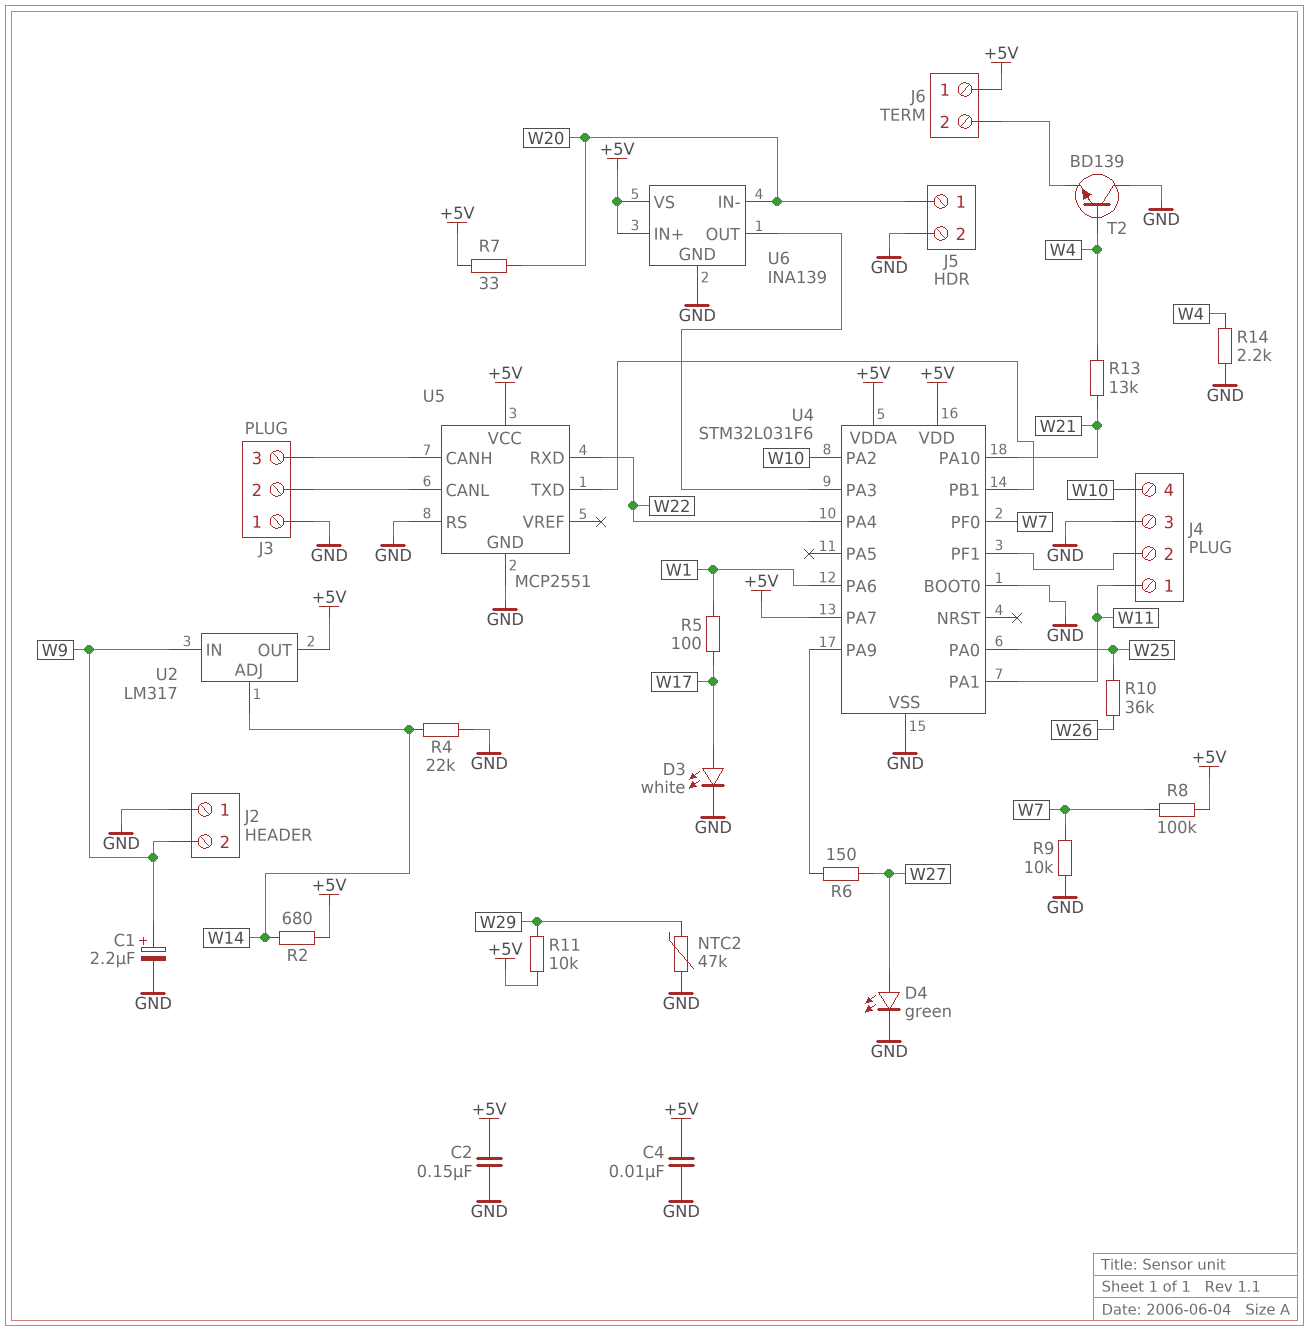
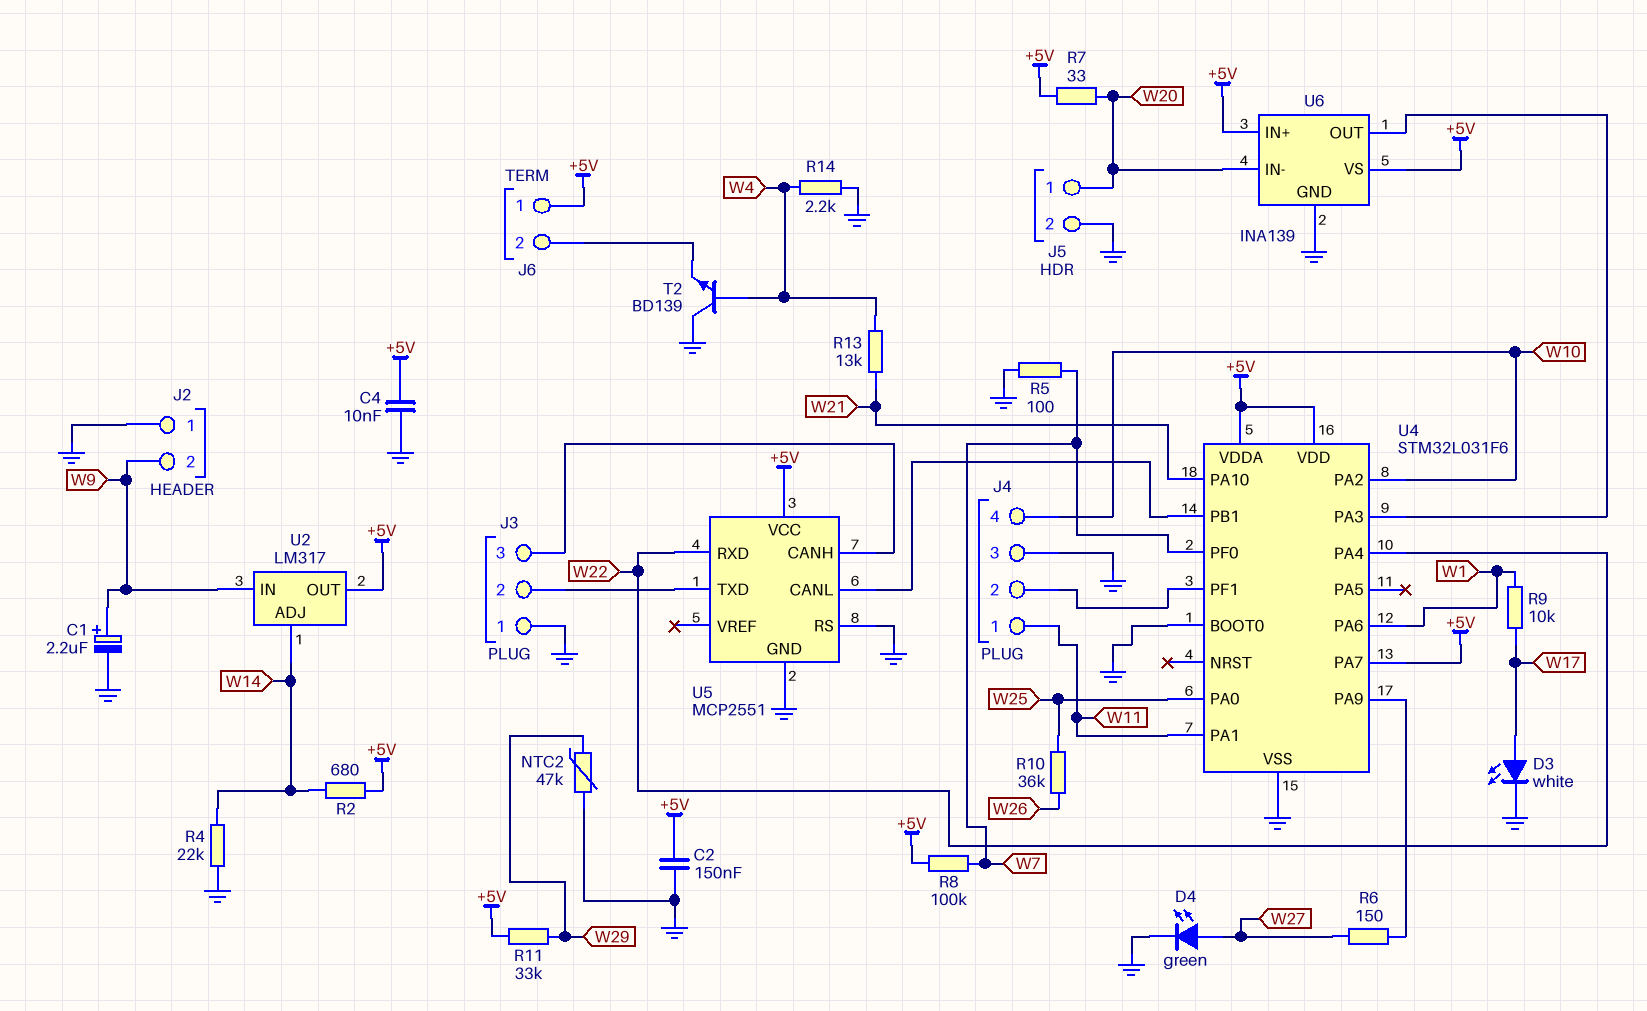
R5: 100 (W1, W17) -> 100 (GND, W7)
R9: 10k (GND, W7) -> 10k (W1, W17)
R11: 10k (+5V, W29) -> 33k (+5V, W29)
U5 pin CANL: J3/2 -> U4/PB1
U5 pin TXD: U4/PB1 -> J3/2

